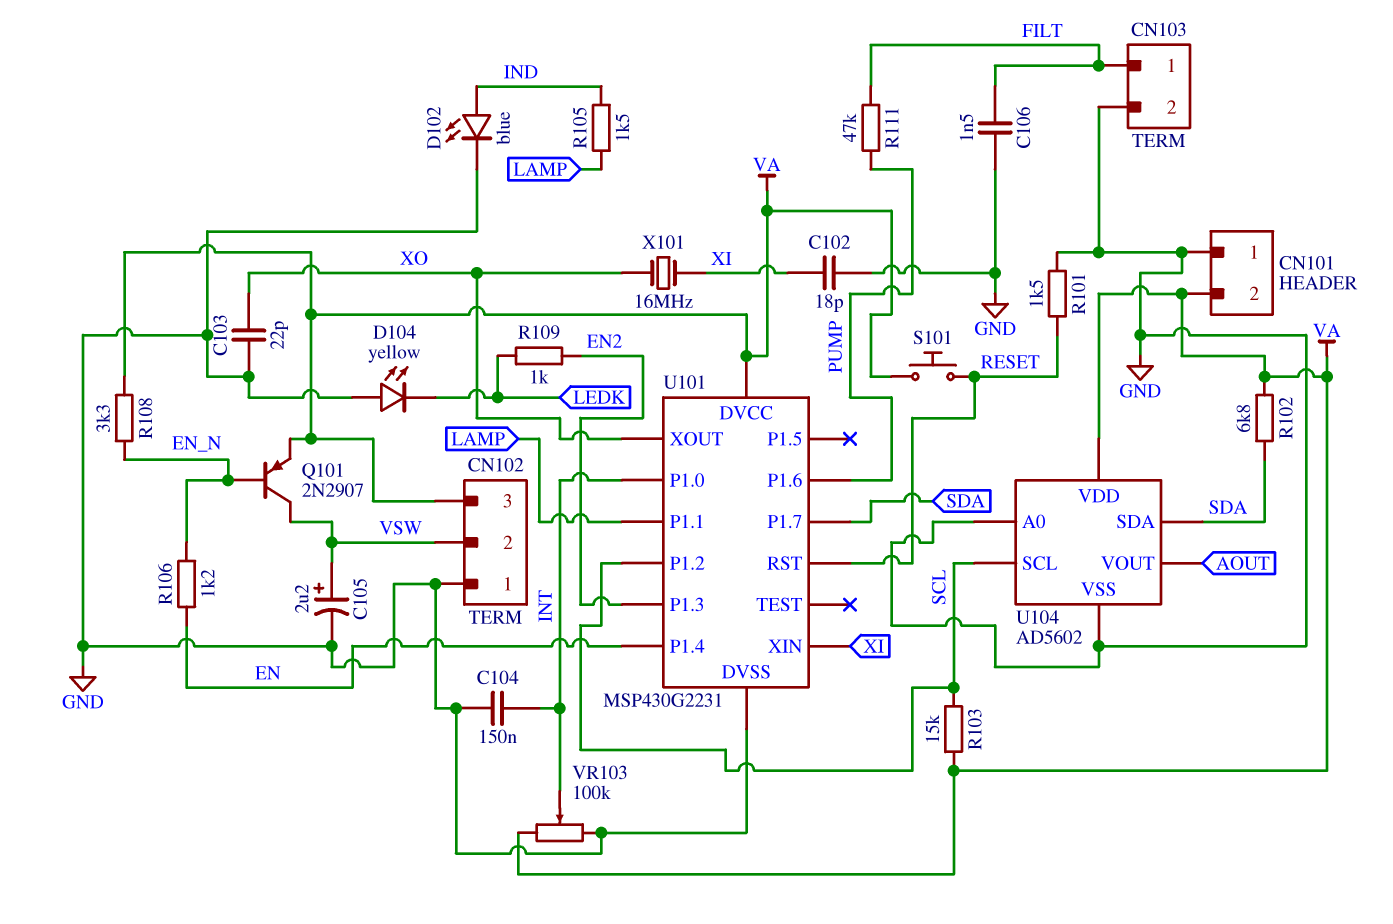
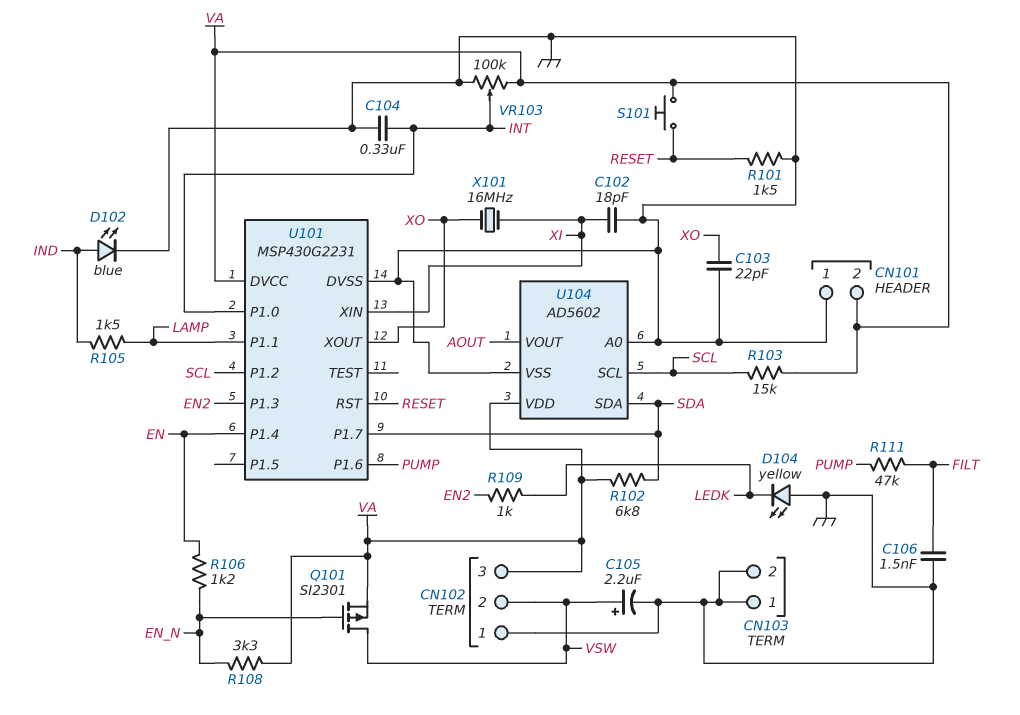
C104: 150nF (GND, INT) -> 330nF (GND, INT)
CN103 pin 1: FILT -> GND
Q101: PNP 2N2907 (B EN_N, C VSW, E VA) -> PMOS SI2301 (G EN_N, D VSW, S VA)

